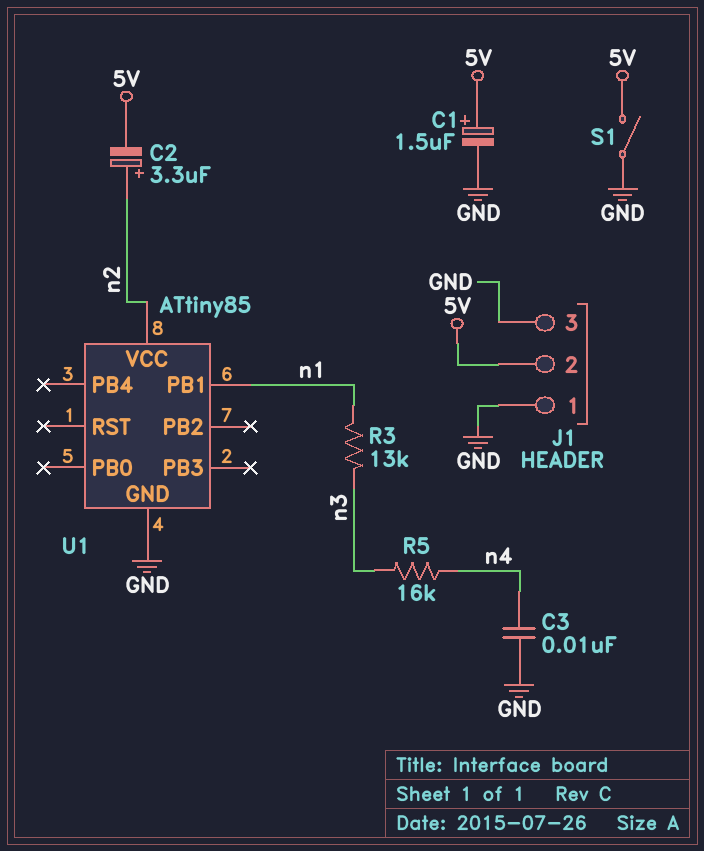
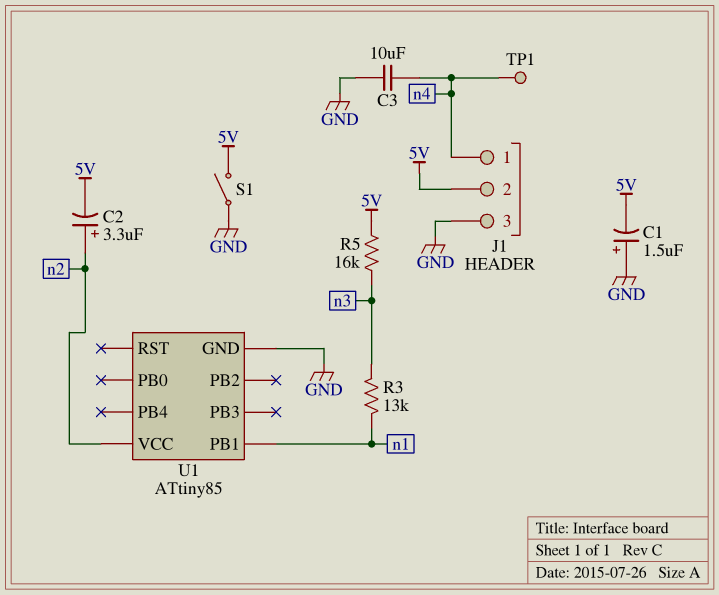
C1: 1.5uF (plus 5V, minus GND) -> 1.5uF (plus GND, minus 5V)
C3: 10nF (GND, n4) -> 10uF (GND, n4)
J1 pin 1: GND -> n4
R5: 16k (n3, n4) -> 16k (5V, n3)
TP1: none -> test point (n4)

